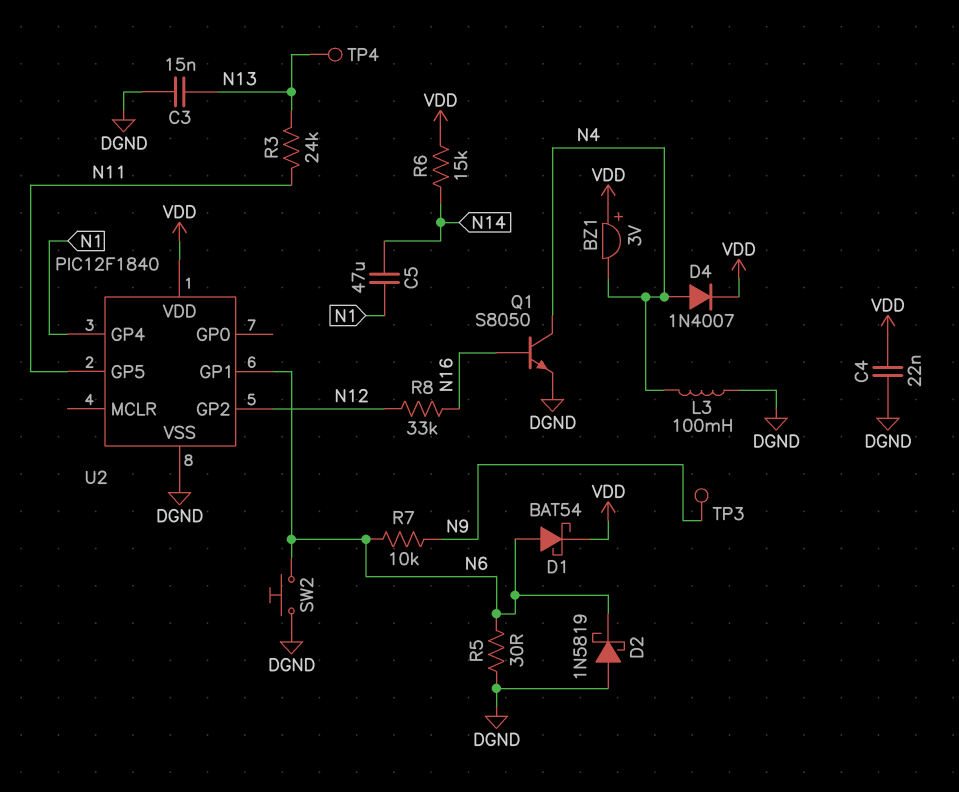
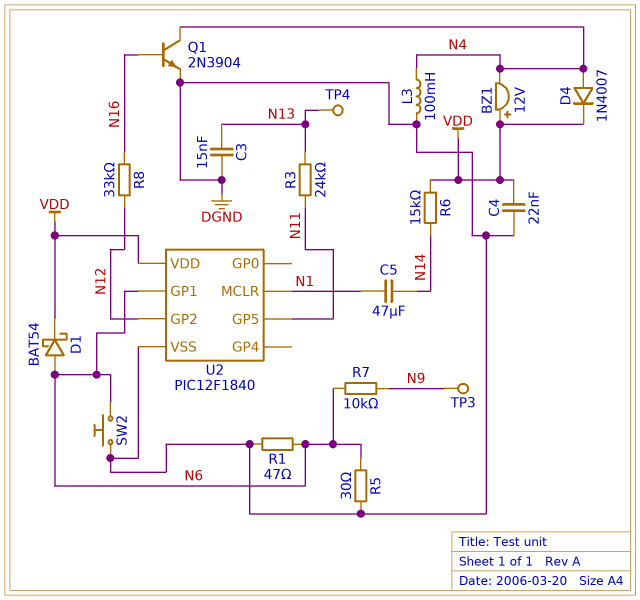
BZ1: buzzer 3V (plus VDD, minus N4) -> buzzer 12V (plus VDD, minus N4)
D2: schottky 1N5819 (A DGND, K N6) -> none
Q1: NPN S8050 (B N16, C N4, E DGND) -> NPN 2N3904 (B N16, C N4, E DGND)
R1: none -> 47 (DGND, N6)
U2 pin GP4: N1 -> none
U2 pin MCLR: none -> N1

